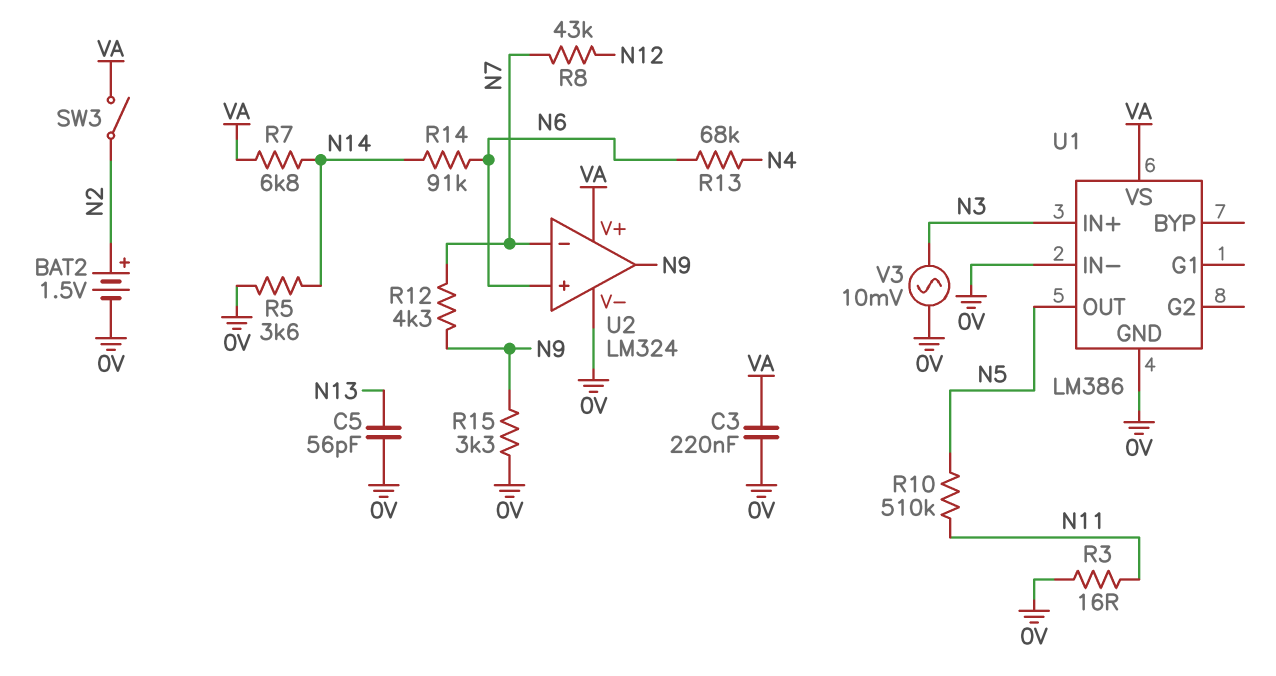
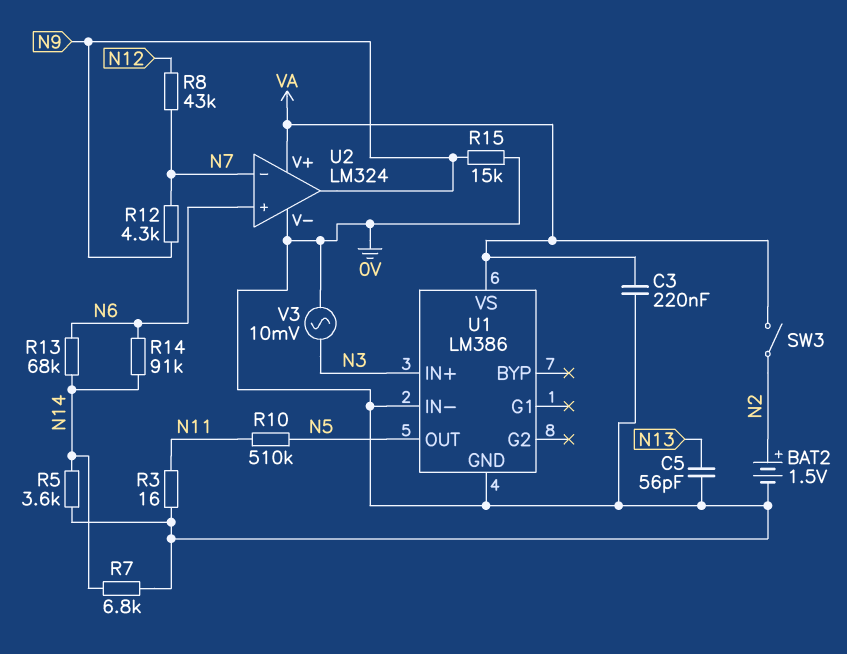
R7: 6.8k (N14, VA) -> 6.8k (0V, N14)
R13: 68k (N4, N6) -> 68k (N6, N14)
R15: 3.3k (0V, N9) -> 15k (0V, N9)

